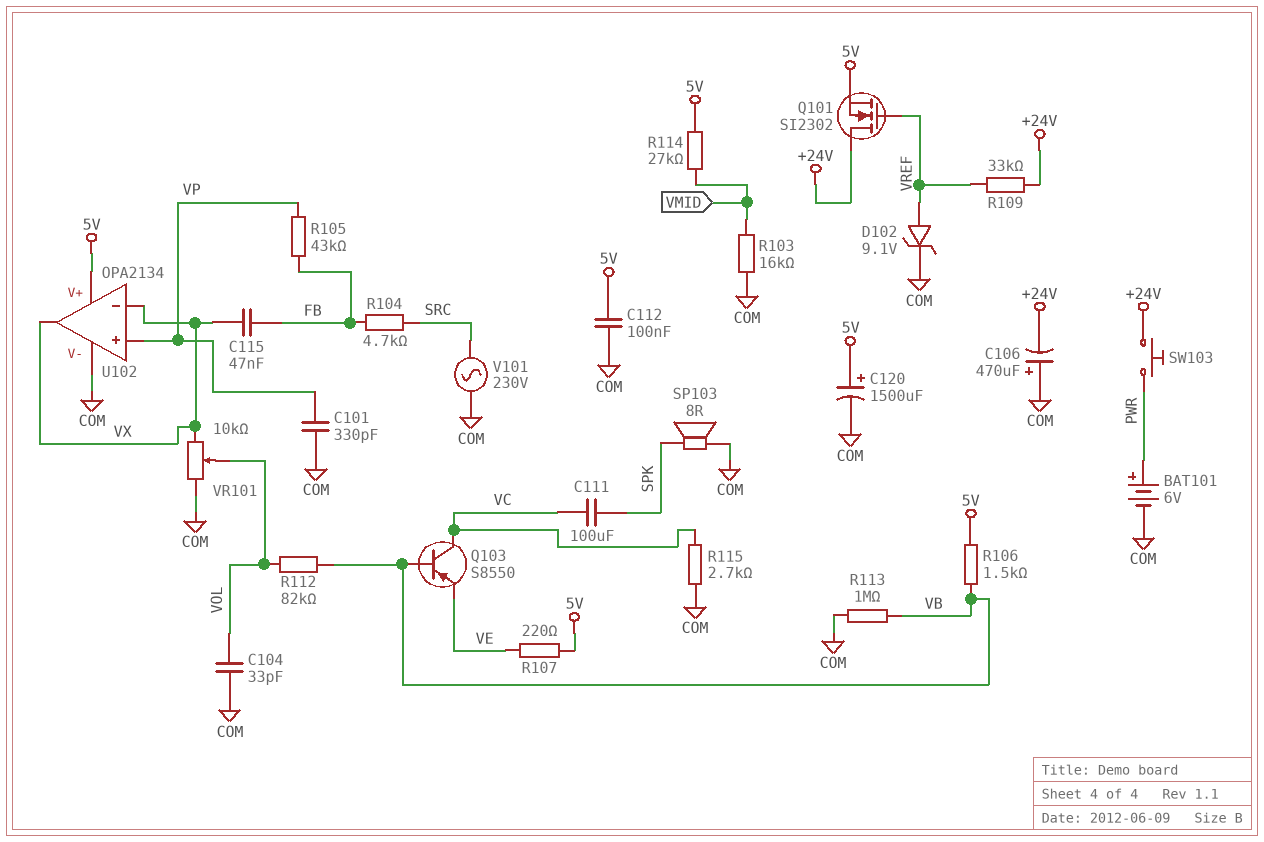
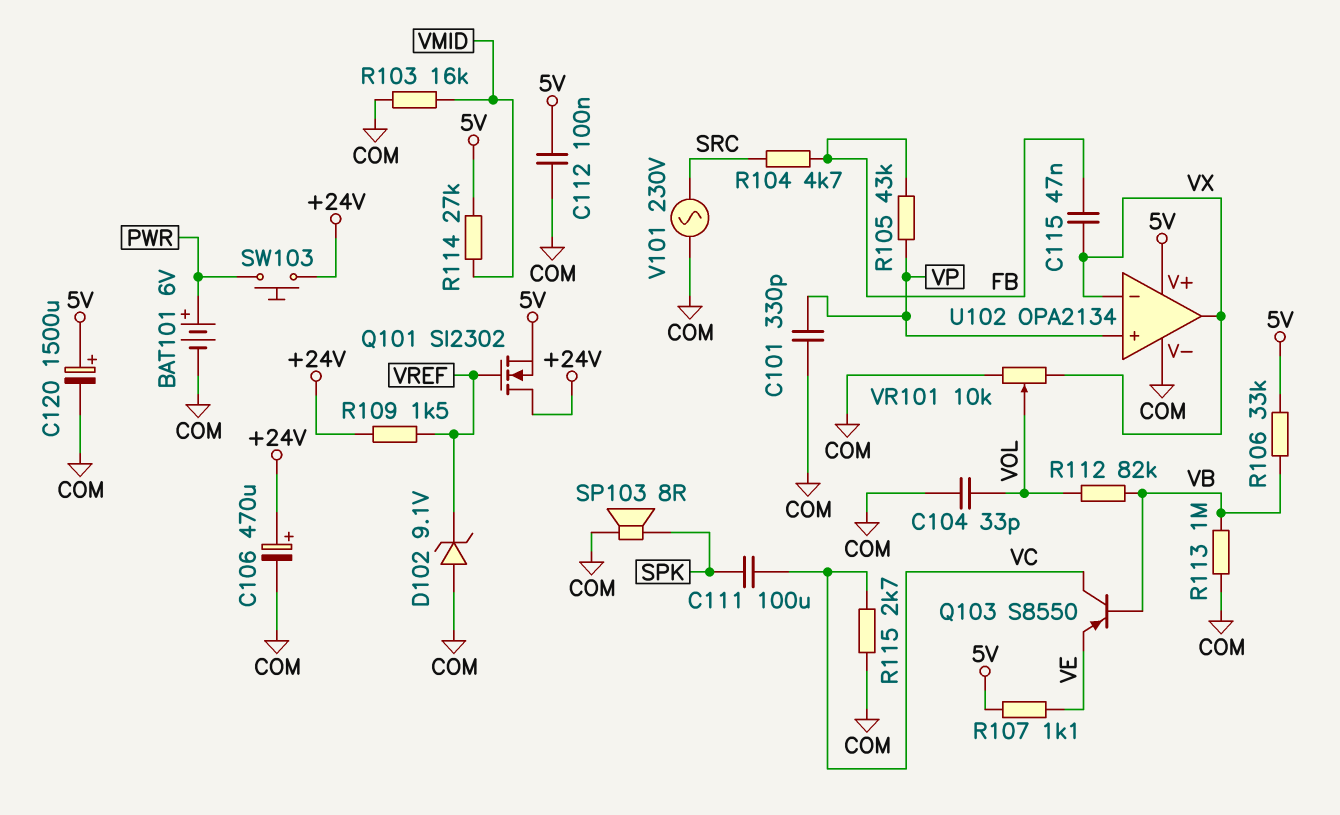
C106: 470uF (plus COM, minus +24V) -> 470uF (plus +24V, minus COM)
D102: zener 9.1V (A VREF, K COM) -> zener 9.1V (A COM, K VREF)
R106: 1.5k (5V, VB) -> 33k (5V, VB)
R107: 220 (5V, VE) -> 1.1k (5V, VE)
R109: 33k (+24V, VREF) -> 1.5k (+24V, VREF)

